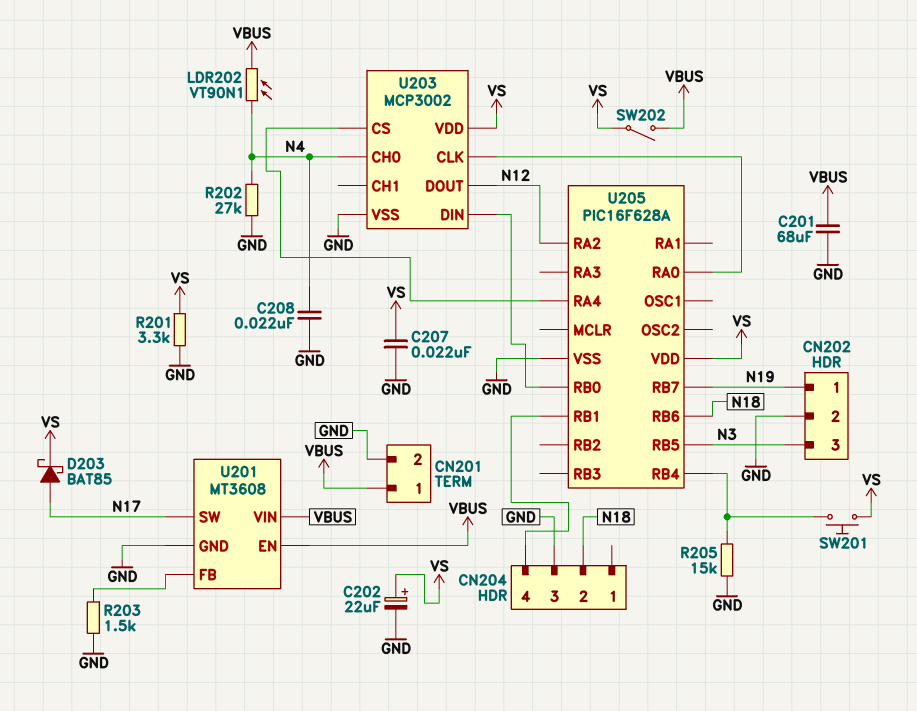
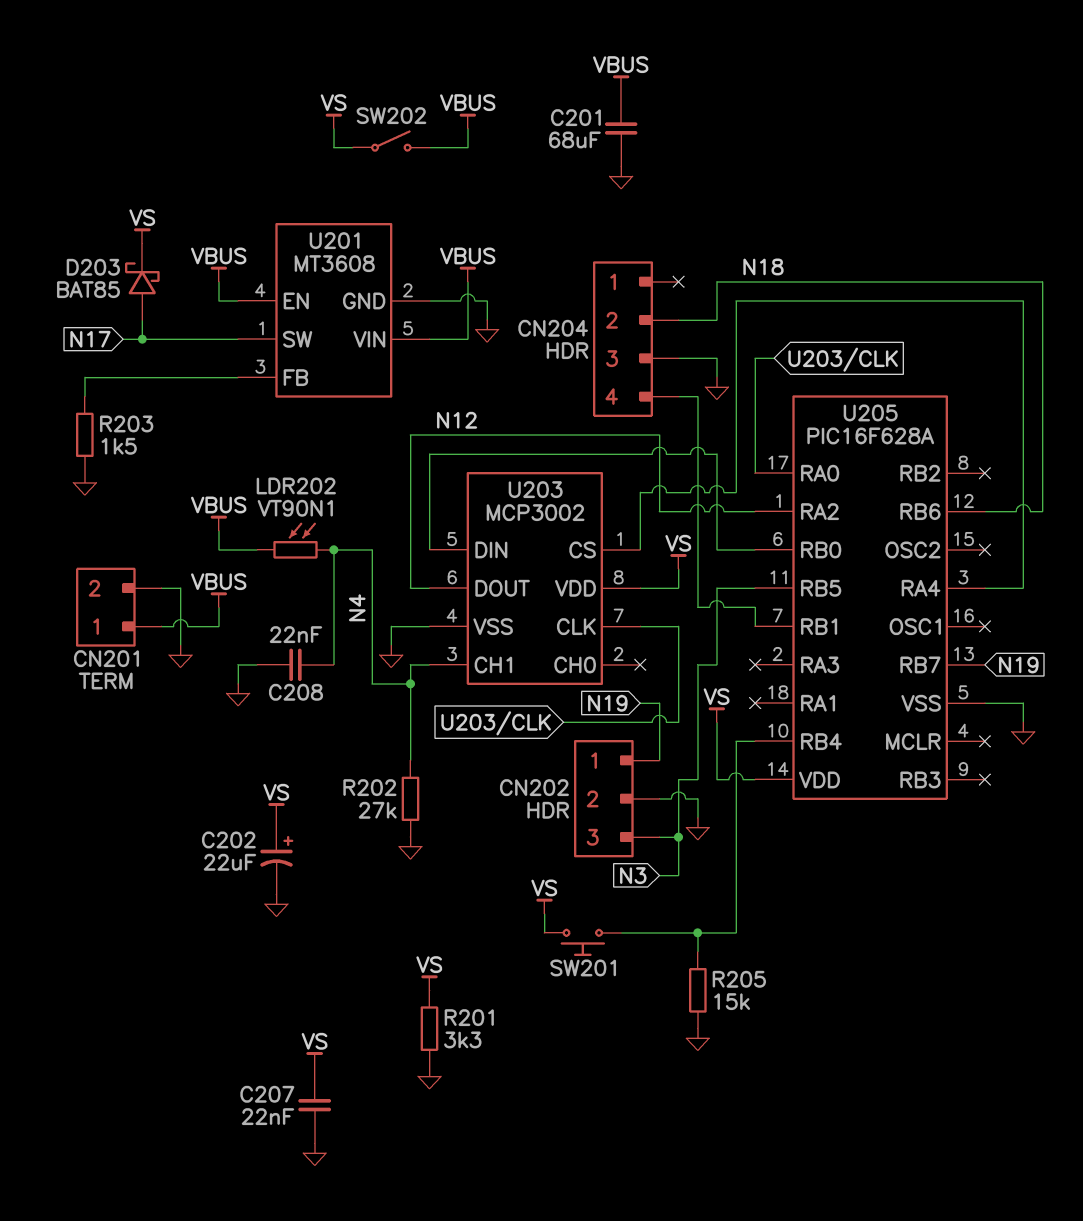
U203 pin CH0: N4 -> none
U203 pin CH1: none -> N4

